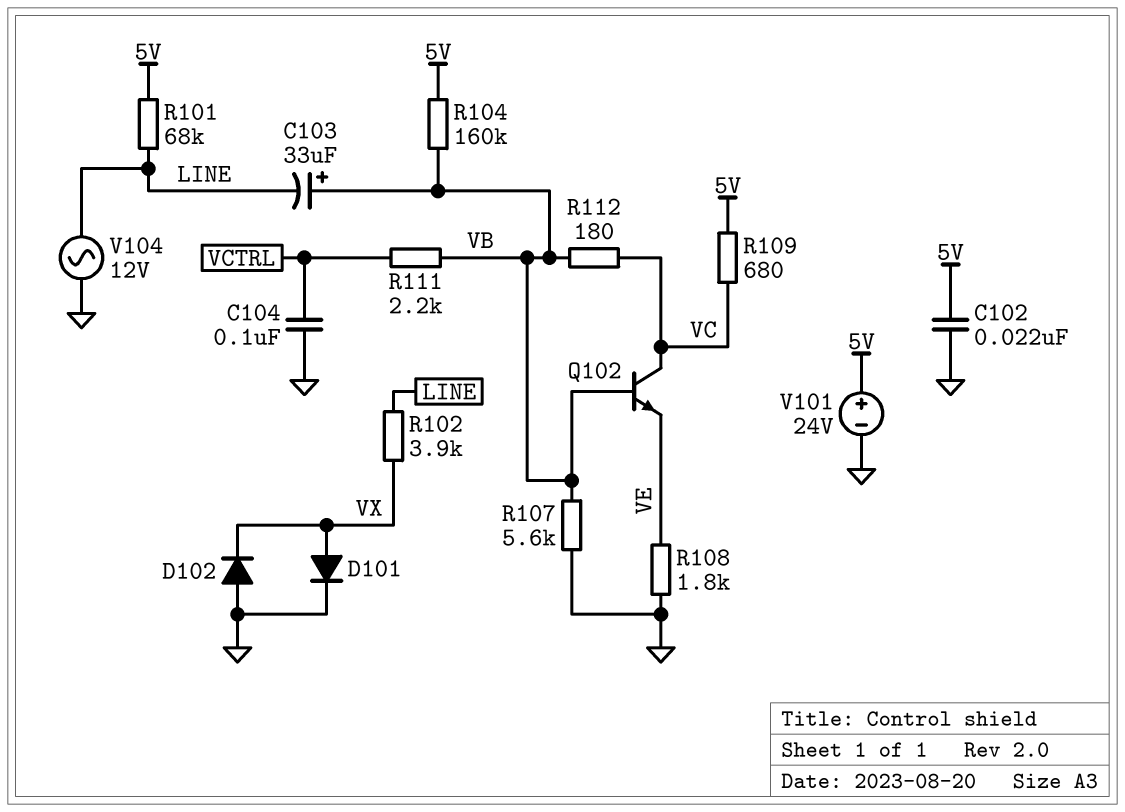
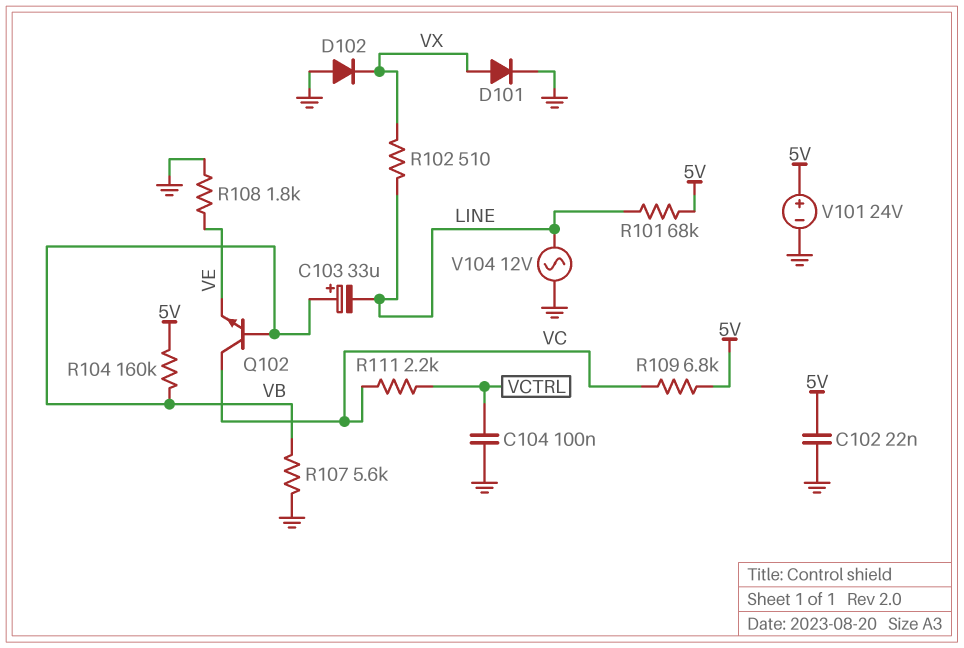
R102: 3.9k (LINE, VX) -> 510 (LINE, VX)
R109: 680 (5V, VC) -> 6.8k (5V, VC)
R111: 2.2k (VB, VCTRL) -> 2.2k (VC, VCTRL)
R112: 180 (VB, VC) -> none

